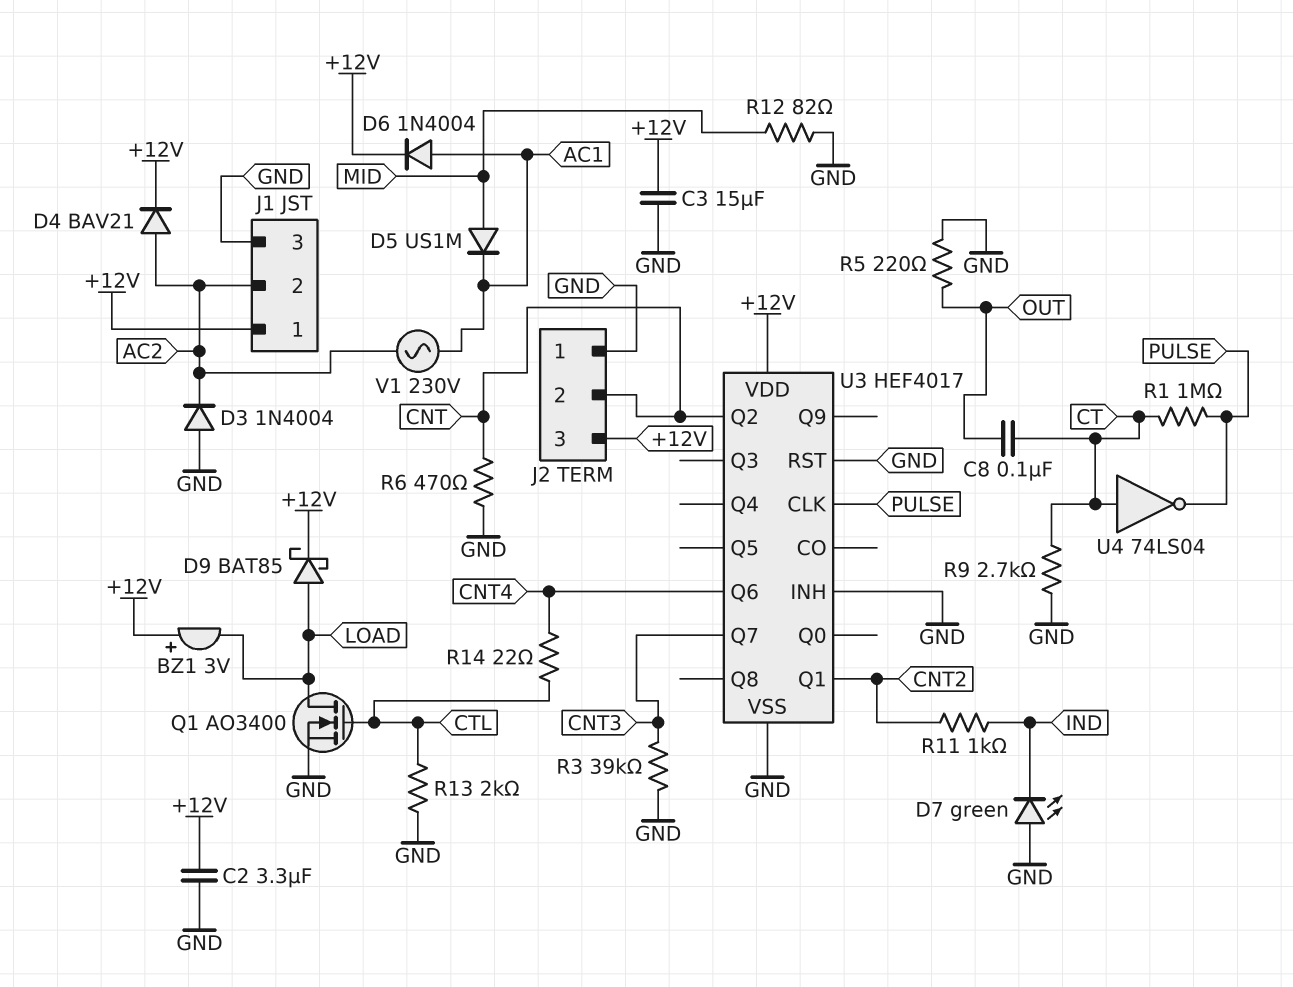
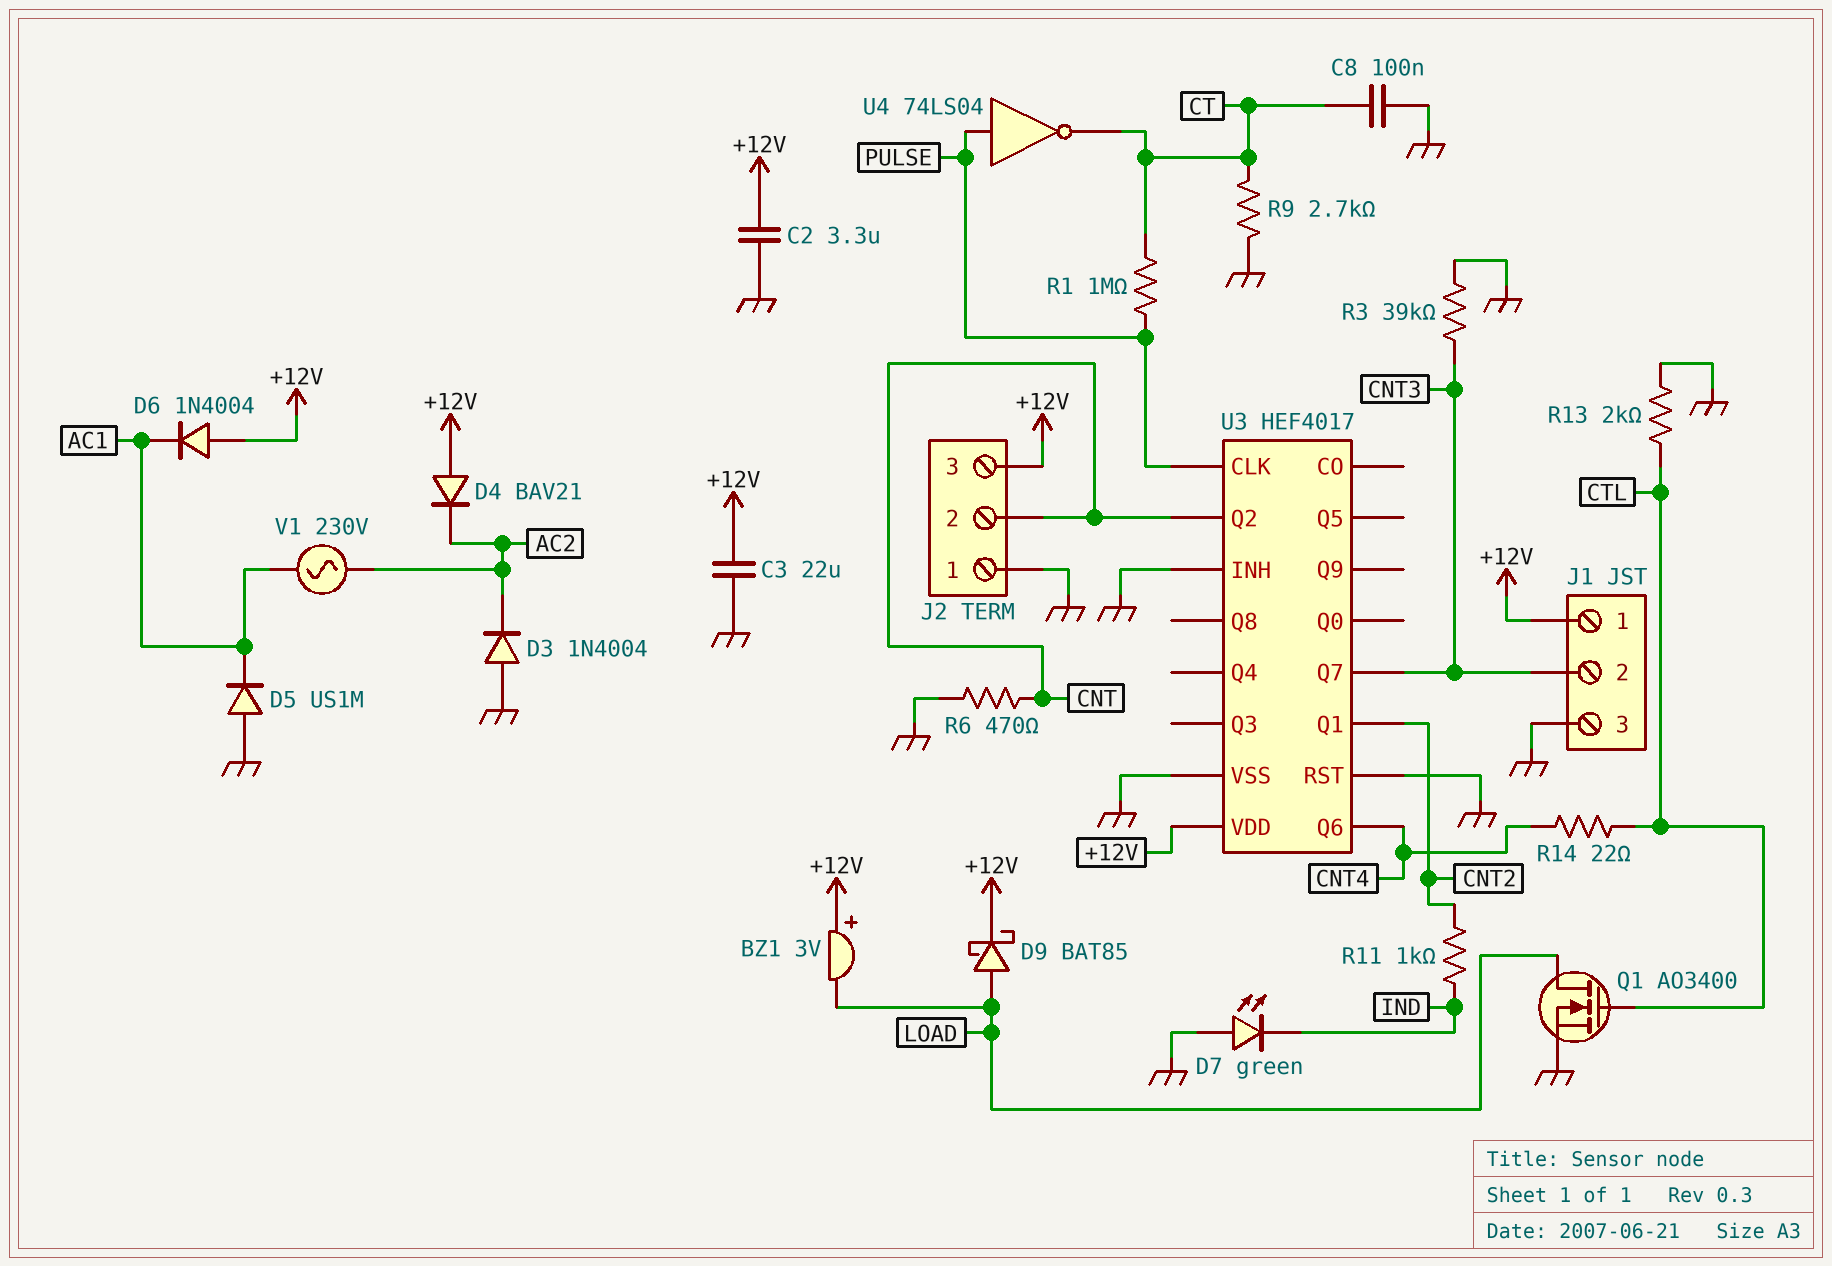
C3: 15uF (+12V, GND) -> 22uF (+12V, GND)
C8: 100nF (CT, OUT) -> 100nF (CT, GND)
D4: diode BAV21 (A AC2, K +12V) -> diode BAV21 (A +12V, K AC2)
D5: diode US1M (A MID, K AC1) -> diode US1M (A GND, K AC1)
D6: diode 1N4004 (A AC1, K +12V) -> diode 1N4004 (A +12V, K AC1)
J1 pin 2: AC2 -> CNT3
R5: 220 (GND, OUT) -> none
R12: 82 (GND, MID) -> none
U4: NOT 74LS04 (in CT, out PULSE) -> NOT 74LS04 (in PULSE, out CT)

